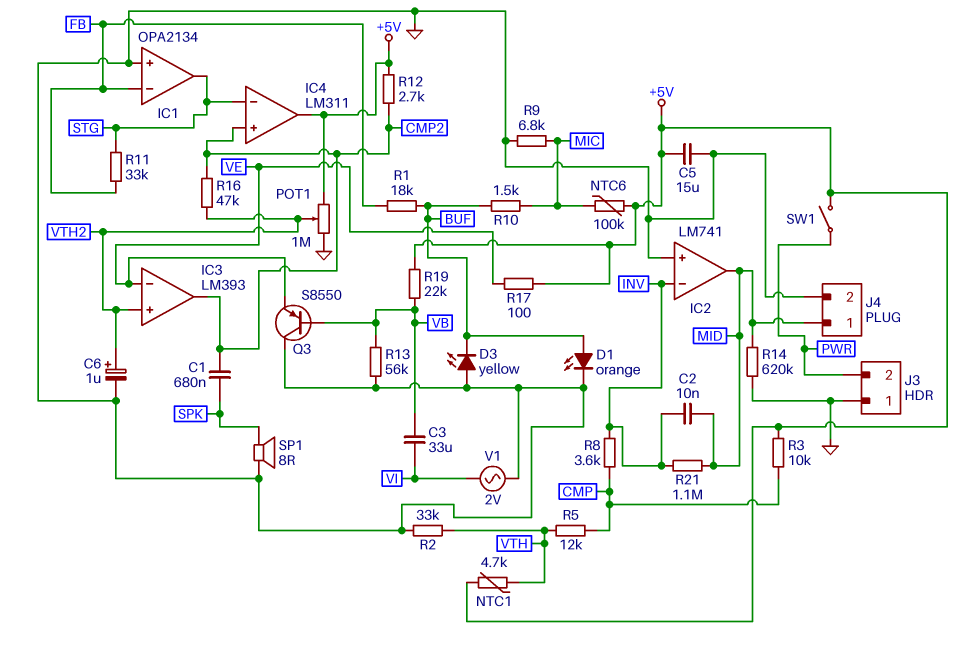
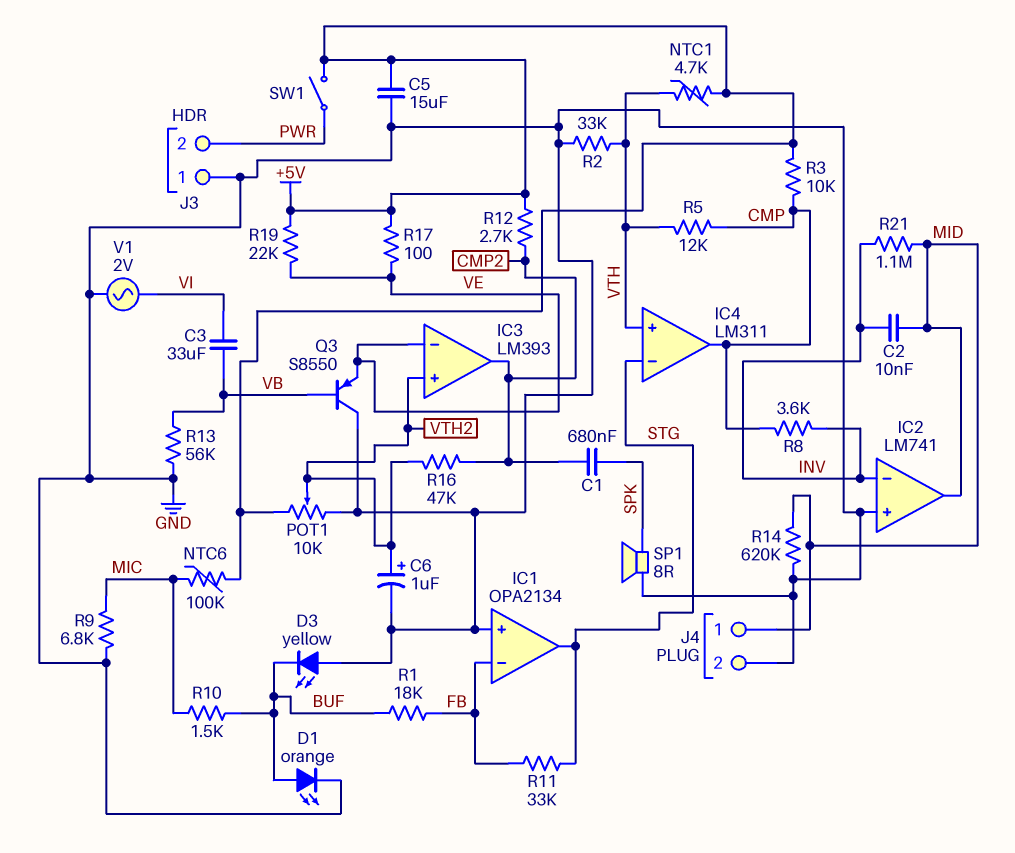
IC4 pin in+: CMP2 -> VTH
IC4 pin out: +5V -> CMP
POT1: 1M (+5V, GND, wiper VTH2) -> 10k (+5V, GND, wiper VTH2)
R19: 22k (+5V, VB) -> 22k (+5V, VE)

